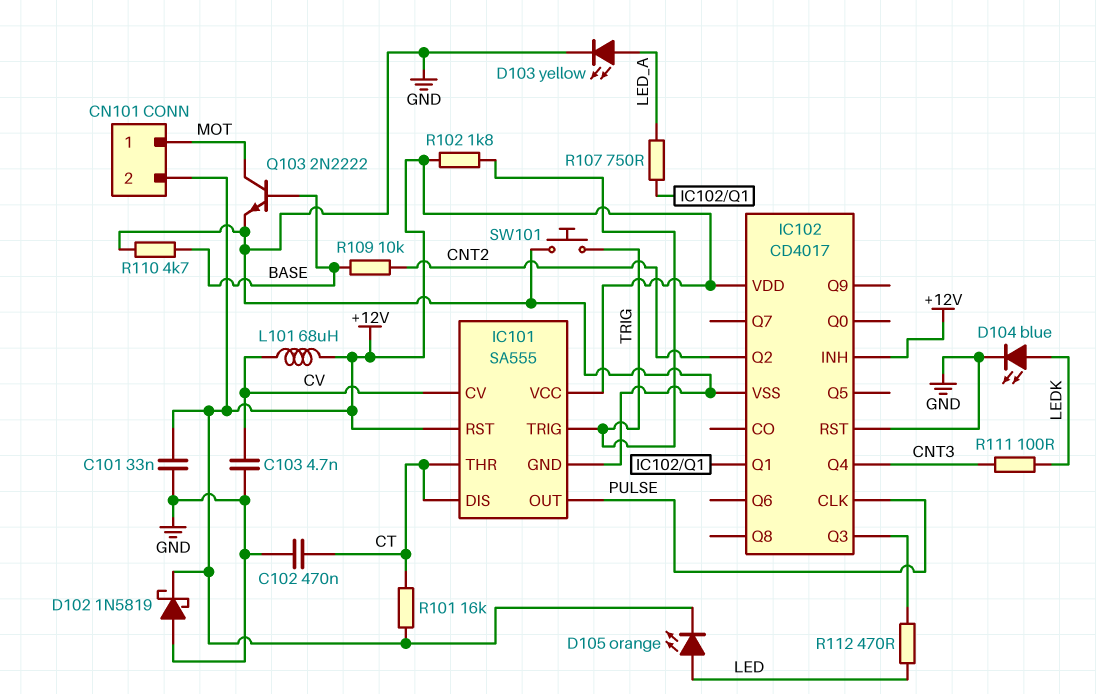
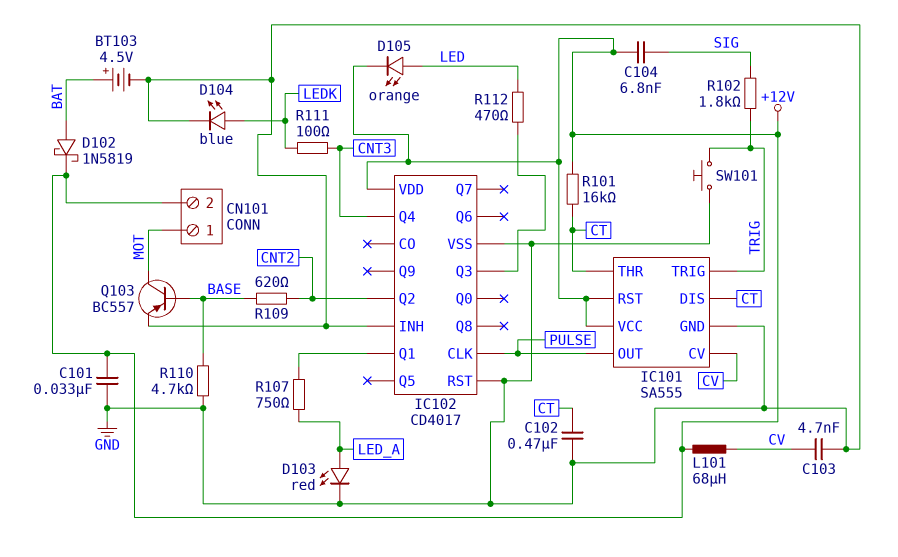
BT103: none -> 4.5V (plus BAT, minus GND)
C104: none -> 6.8nF (+12V, SIG)
D102: schottky 1N5819 (A GND, K +12V) -> schottky 1N5819 (A BAT, K +12V)
D103: LED yellow (A LED_A, K GND) -> LED red (A LED_A, K GND)
IC102 pin INH: +12V -> GND
Q103: NPN 2N2222 (B BASE, C MOT, E GND) -> PNP BC557 (B BASE, C MOT, E GND)
R102: 1.8k (+12V, TRIG) -> 1.8k (SIG, TRIG)
R109: 10k (BASE, CNT2) -> 620 (BASE, CNT2)

